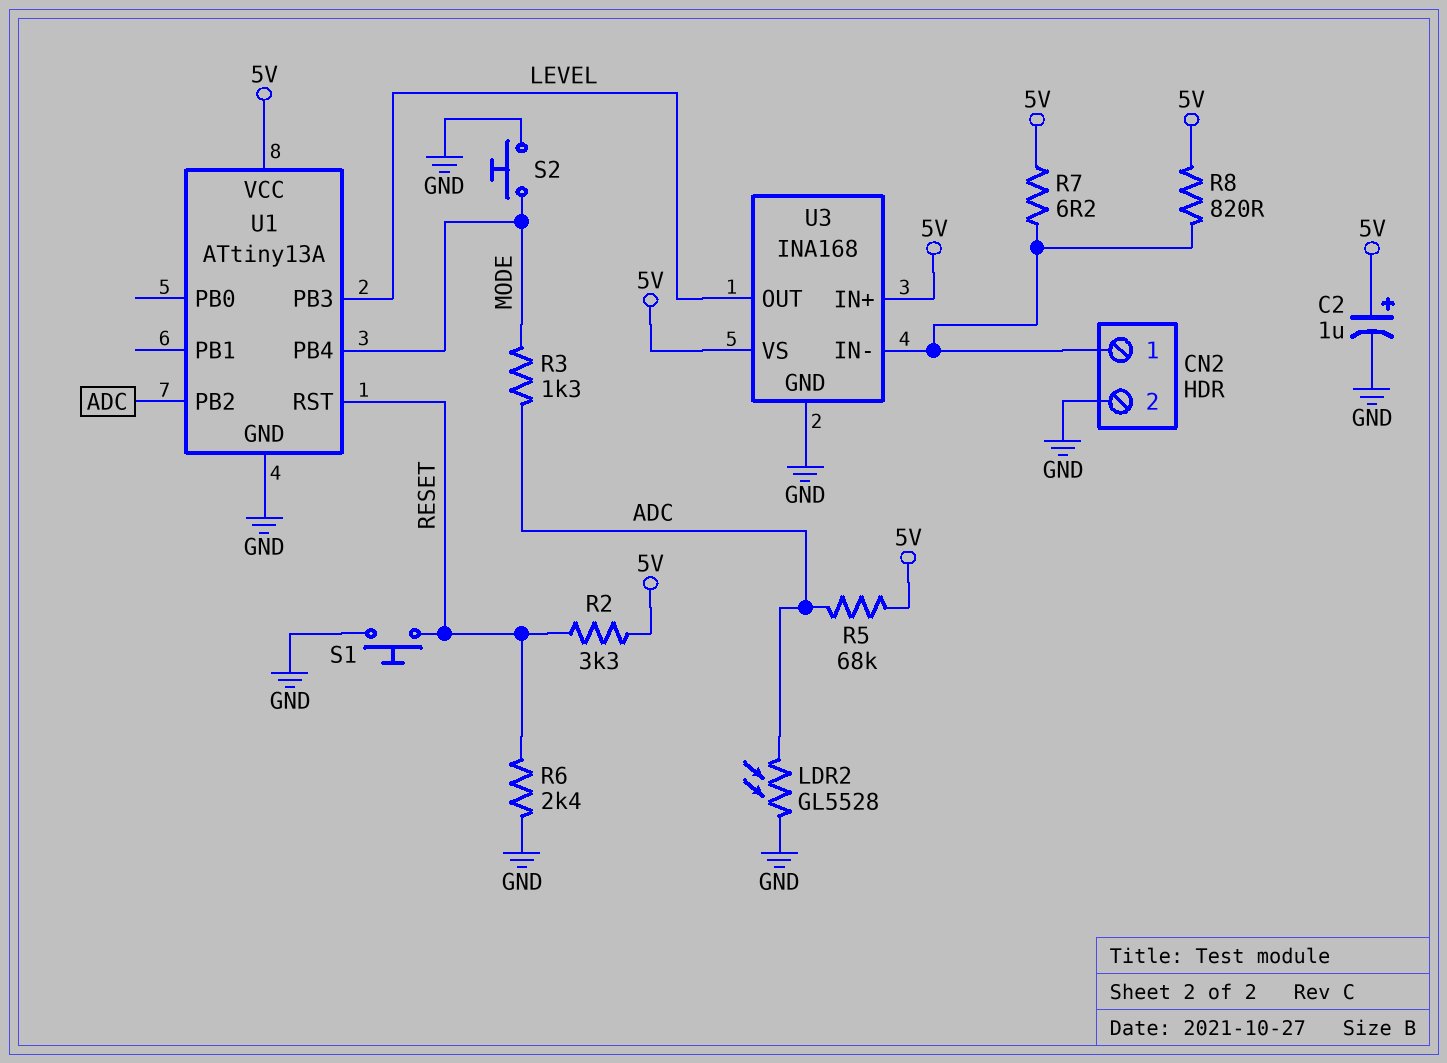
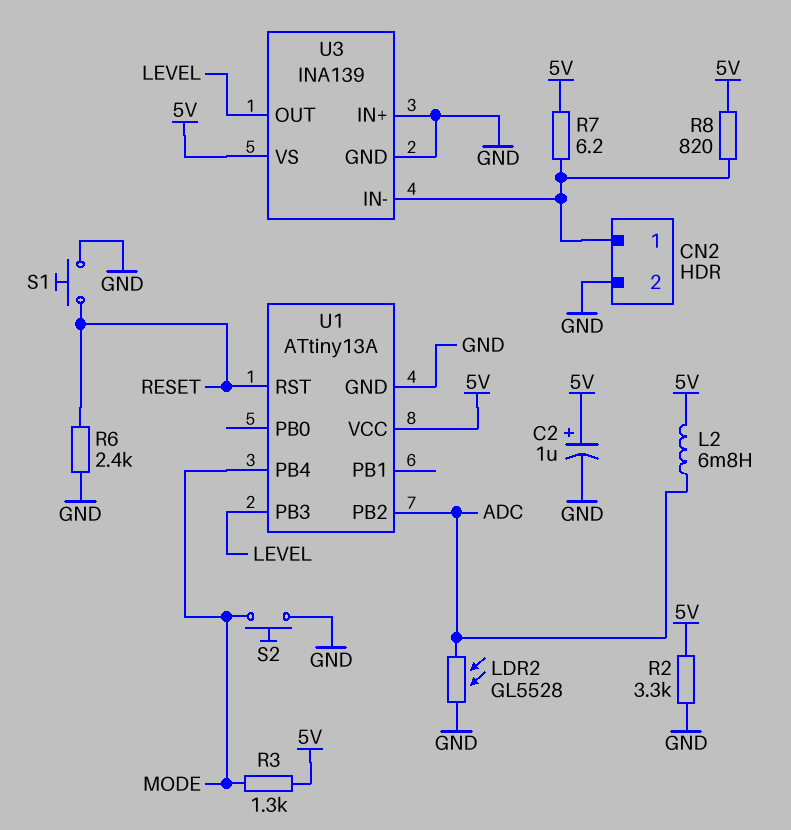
L2: none -> 6.8mH (5V, ADC)
R2: 3.3k (5V, RESET) -> 3.3k (5V, GND)
R3: 1.3k (ADC, MODE) -> 1.3k (5V, MODE)
R5: 68k (5V, ADC) -> none
U3: INA168 -> INA139
U3 pin IN+: 5V -> GND

